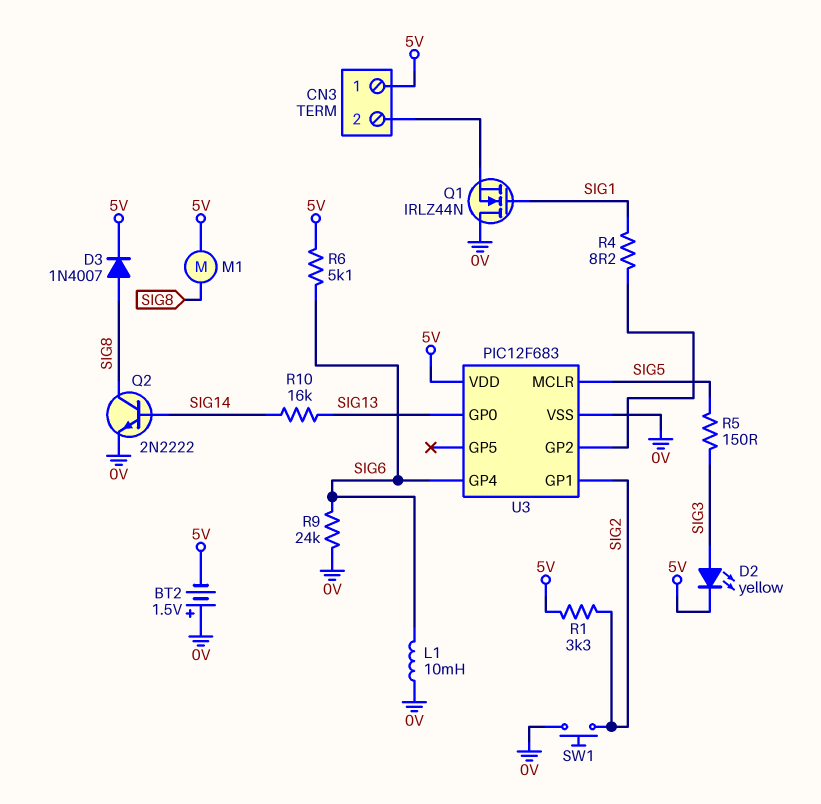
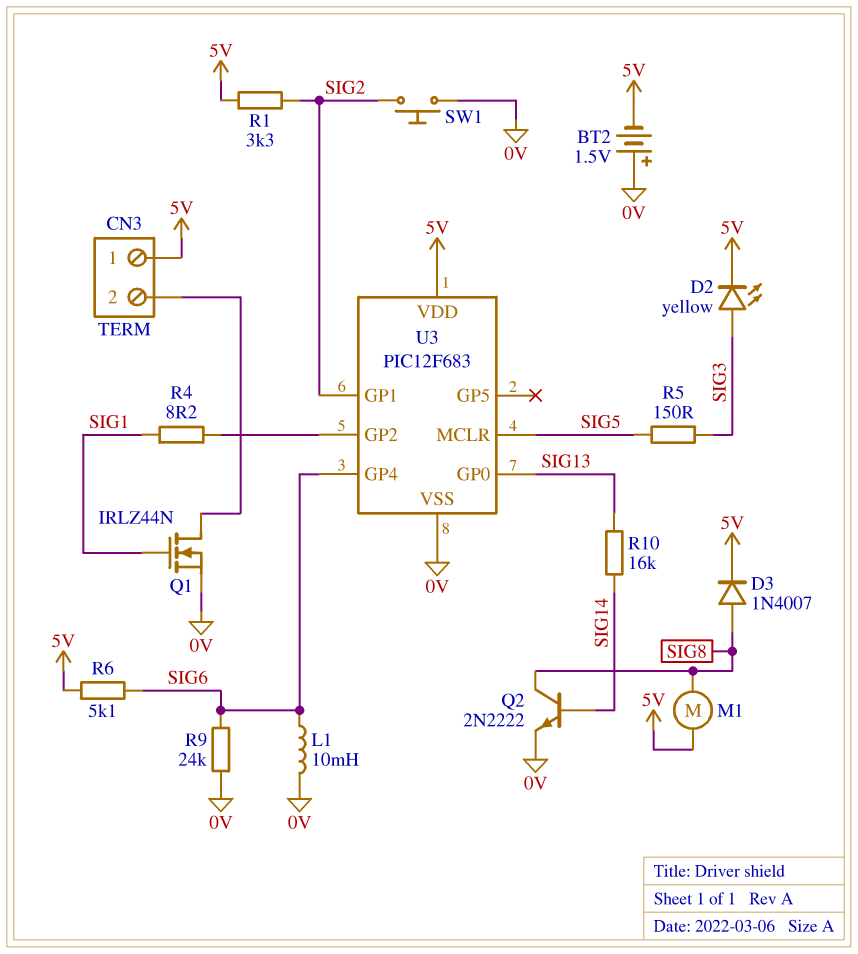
Q1: NMOS IRLZ44N (G SIG1, D 0V, S CN3/2) -> NMOS IRLZ44N (G SIG1, D CN3/2, S 0V)

